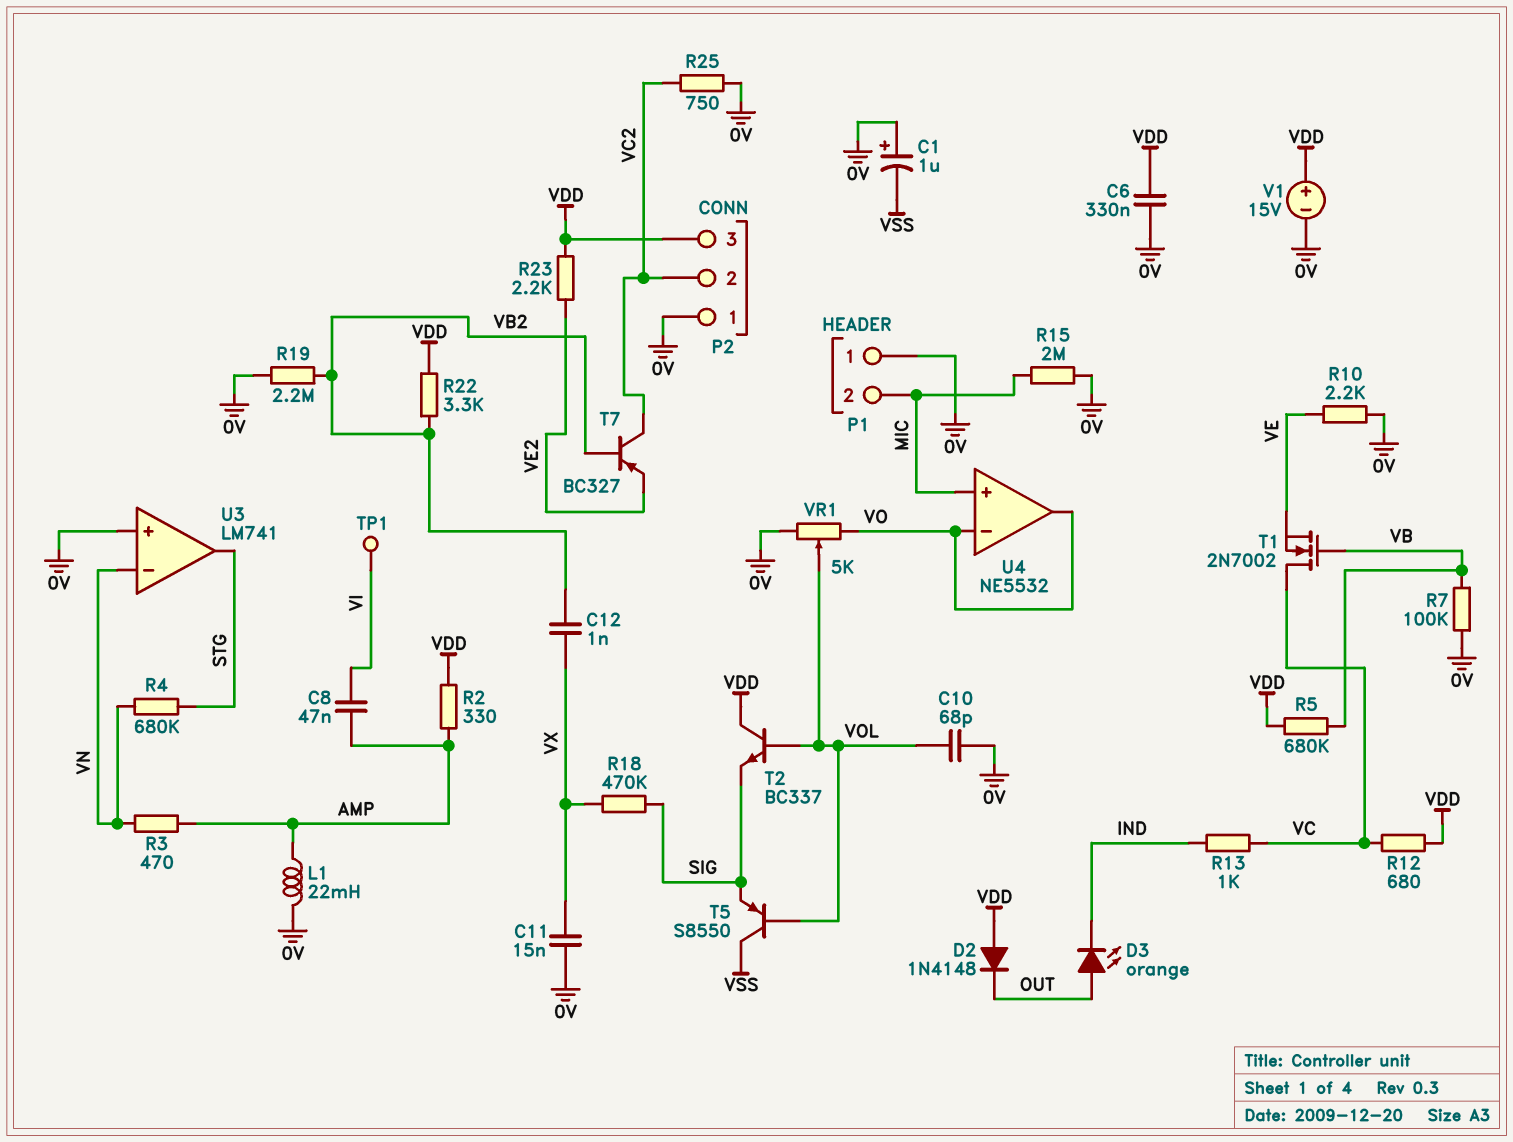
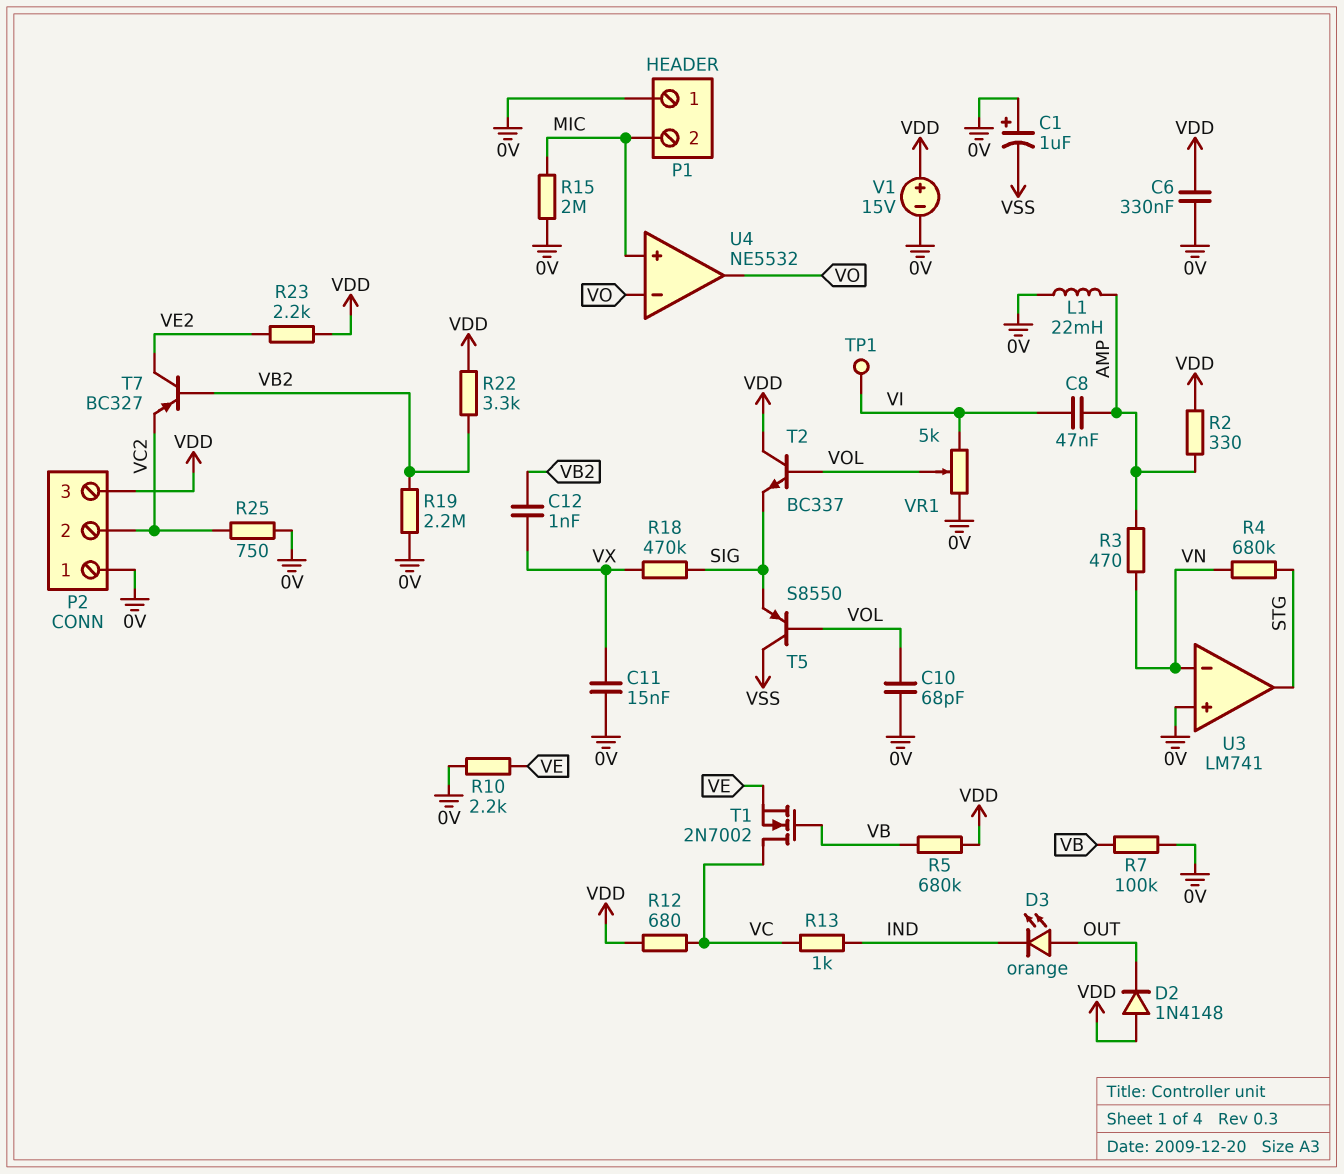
T7: PNP BC327 (B VB2, C VC2, E VE2) -> PNP BC327 (B VB2, C VE2, E VC2)
VR1: 5k (0V, VO, wiper VOL) -> 5k (0V, VI, wiper VOL)

